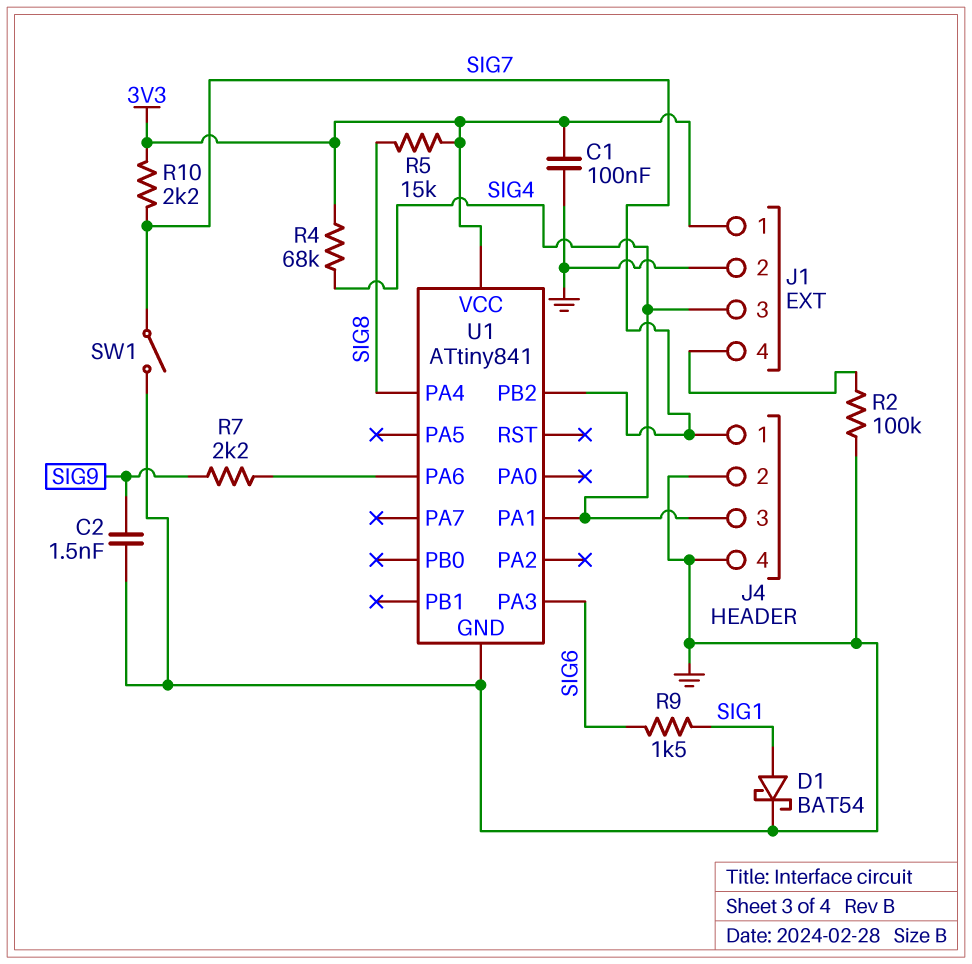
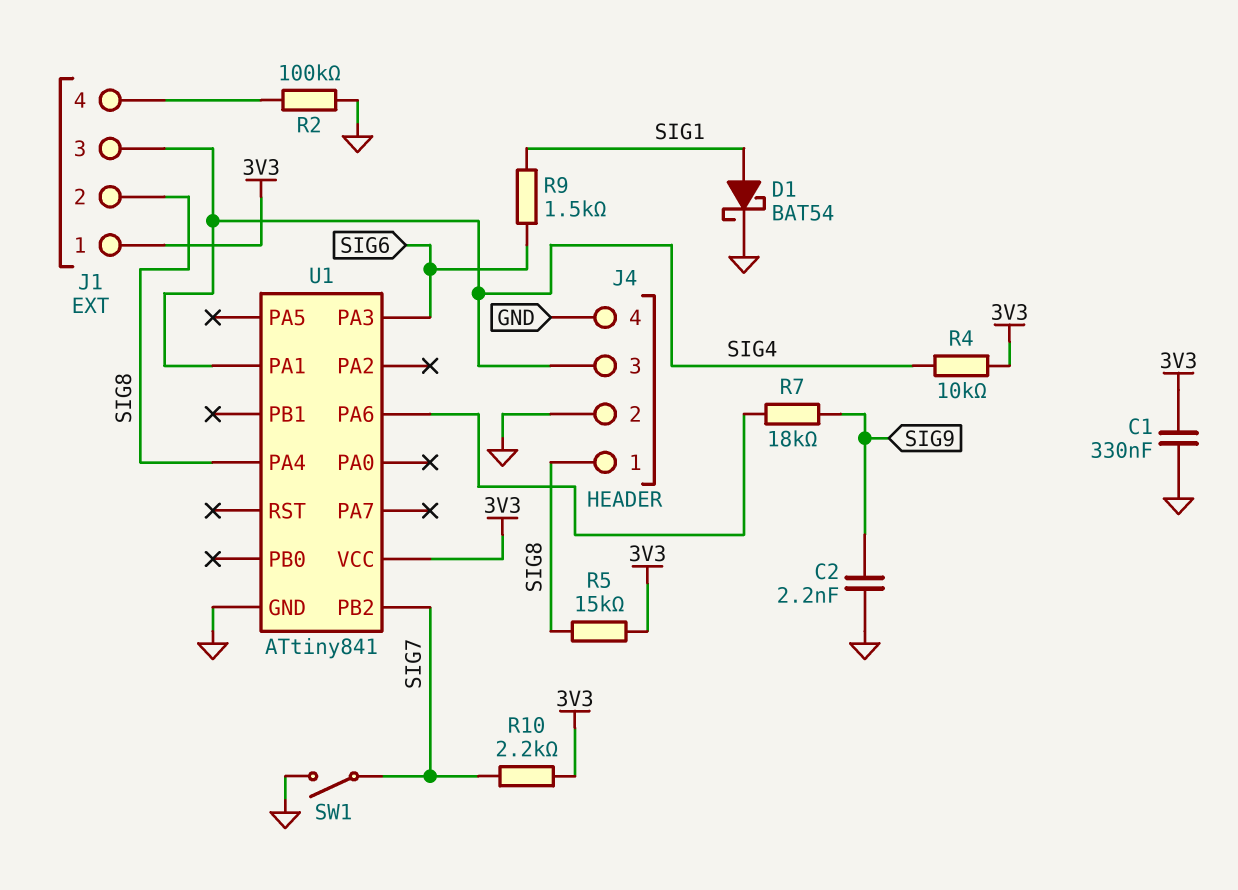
C1: 100nF (3V3, GND) -> 330nF (3V3, GND)
C2: 1.5nF (GND, SIG9) -> 2.2nF (GND, SIG9)
J1 pin 2: GND -> SIG8
J4 pin 1: SIG7 -> SIG8
R4: 68k (3V3, SIG4) -> 10k (3V3, SIG4)
R7: 2.2k (SIG9, U1/PA6) -> 18k (SIG9, U1/PA6)

